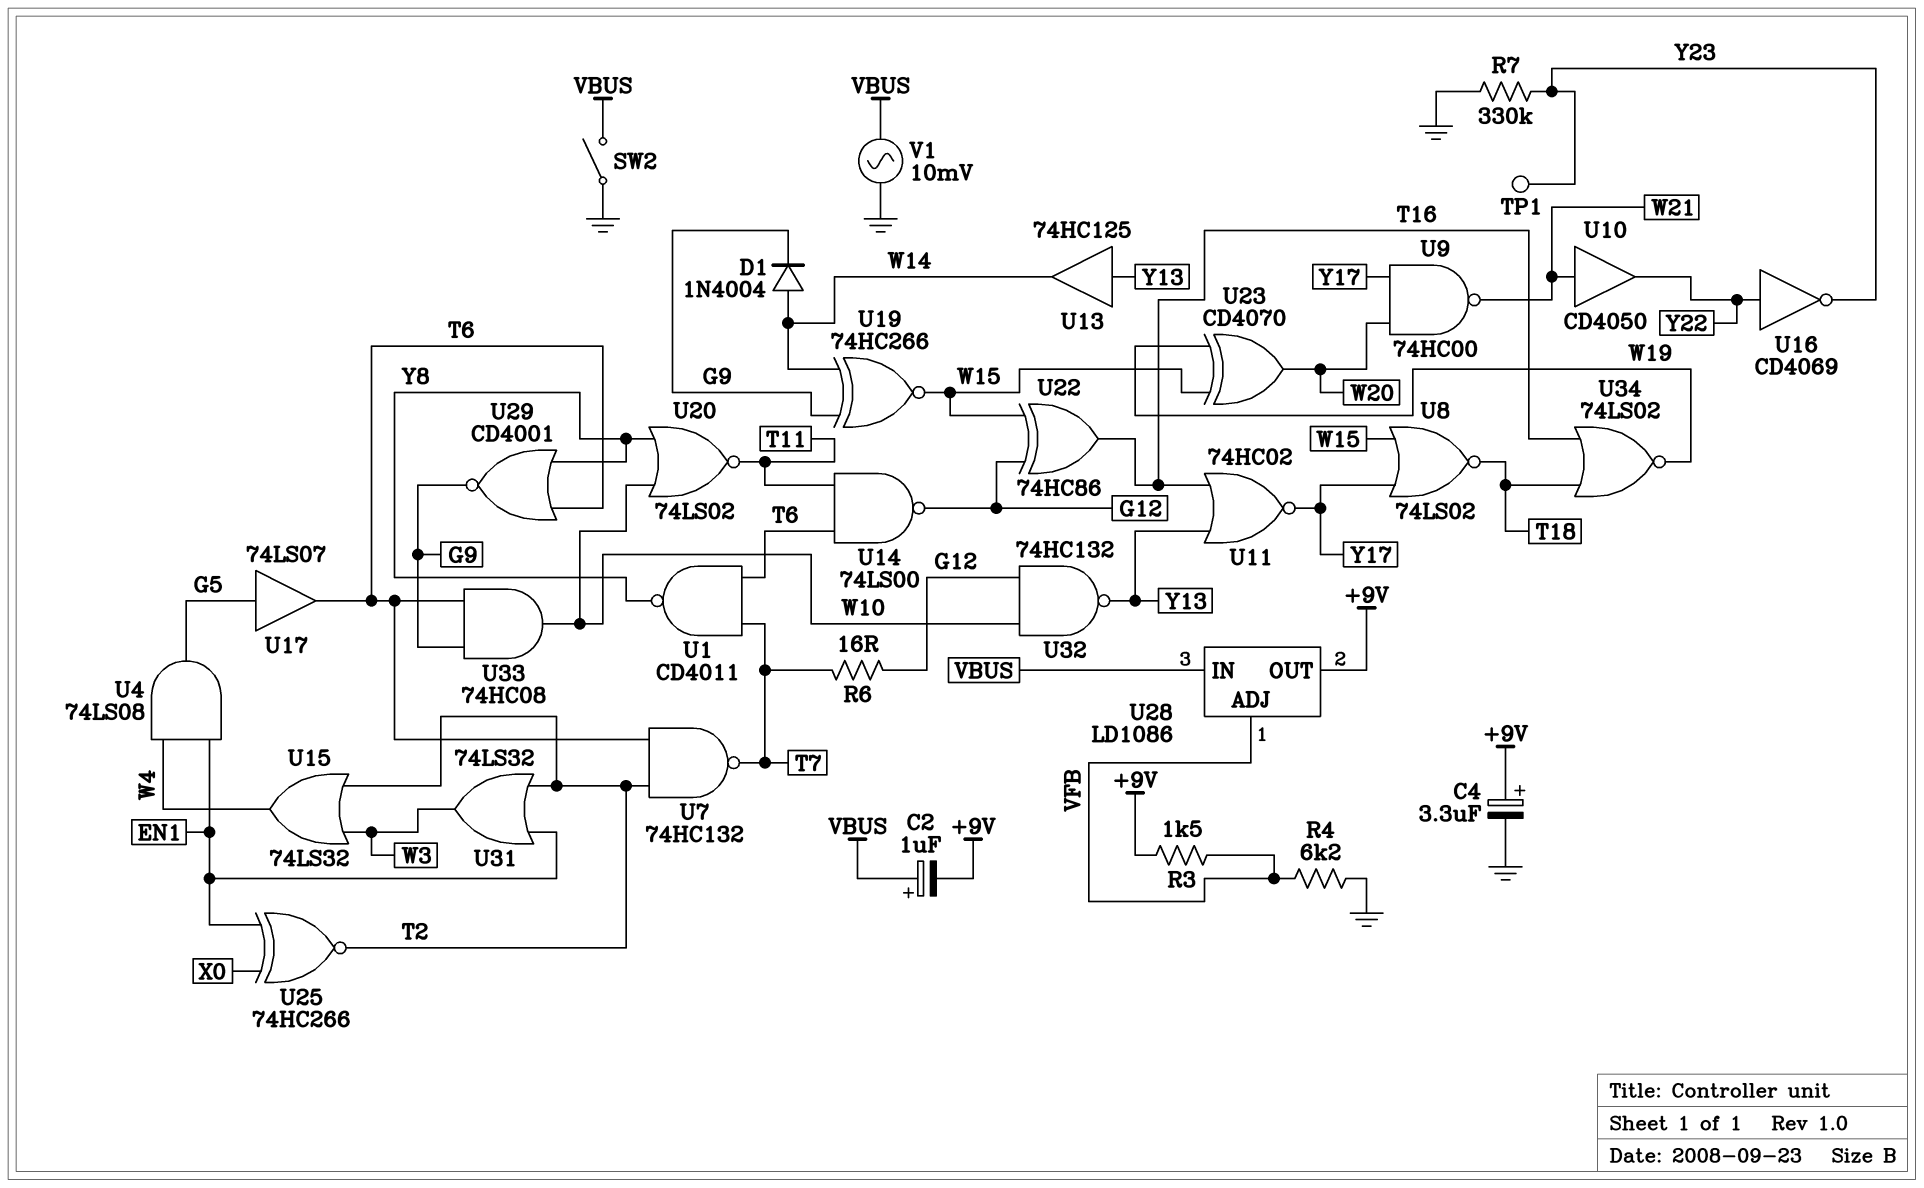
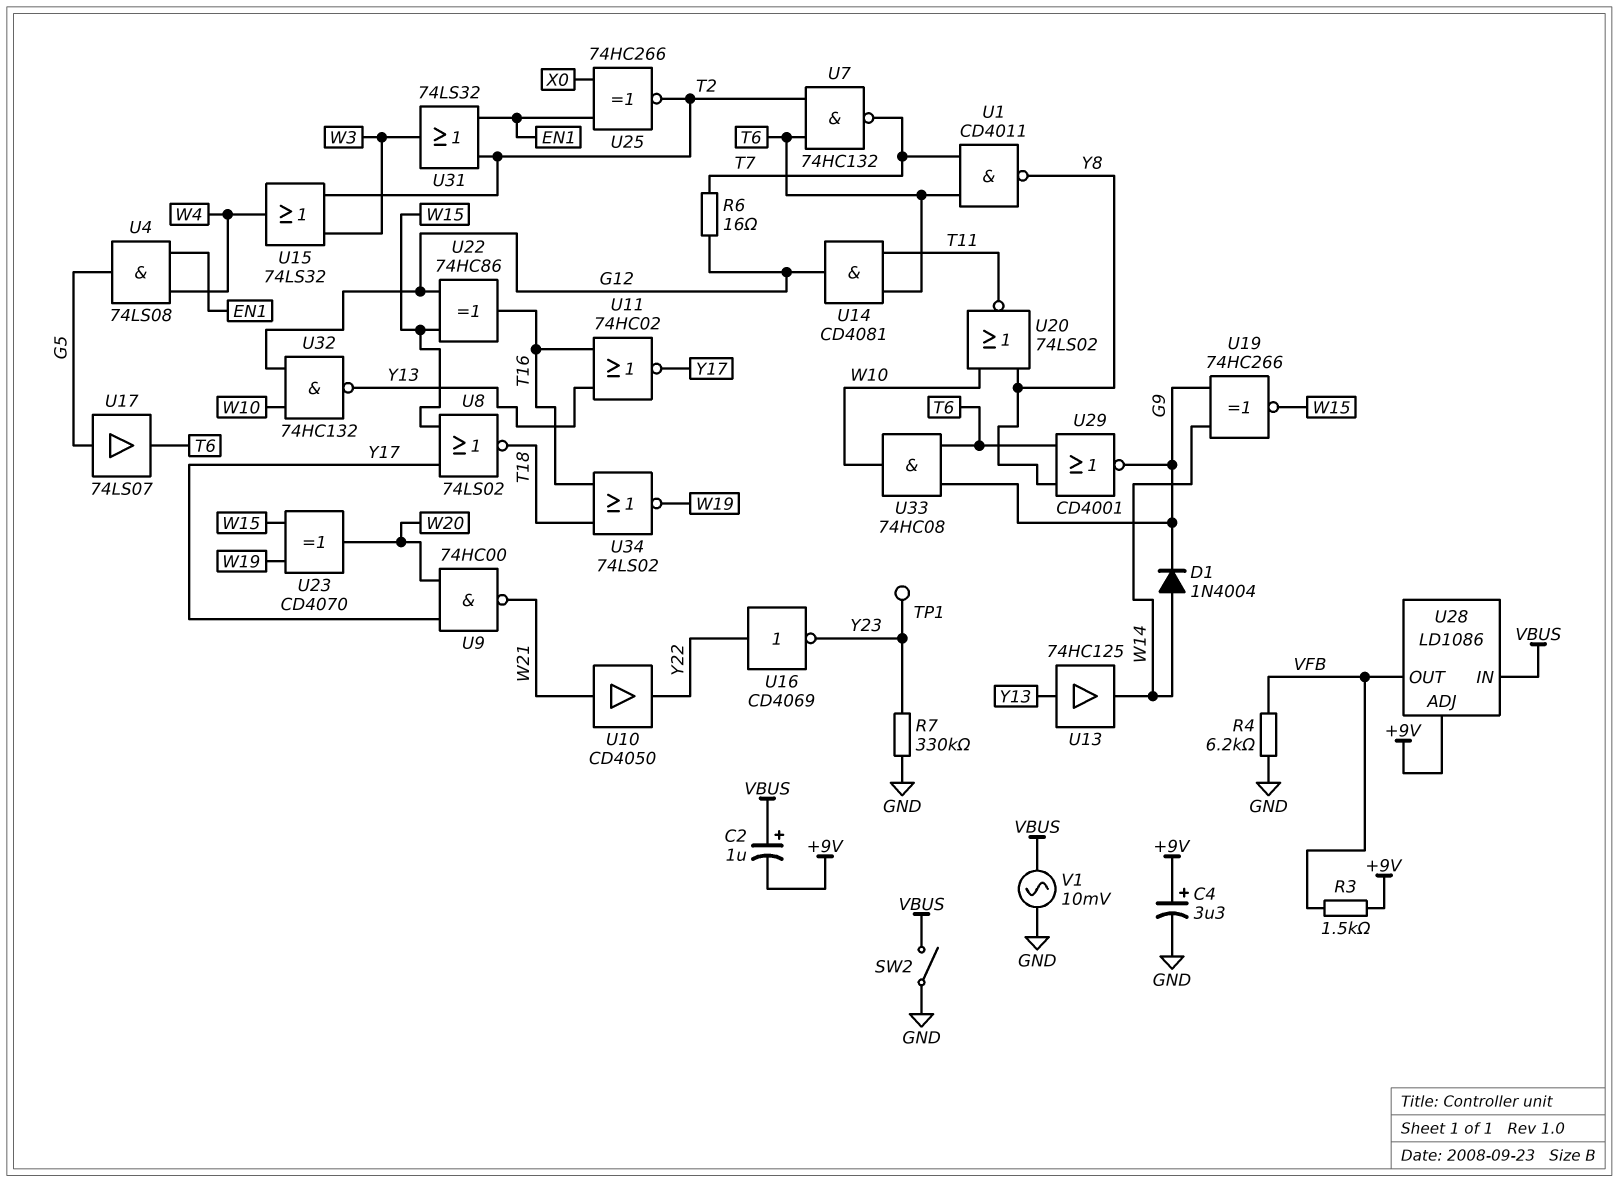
U14: NAND 74LS00 (in T6, in T11, out G12) -> AND CD4081 (in T6, in T11, out G12)
U28 pin ADJ: VFB -> +9V
U28 pin OUT: +9V -> VFB

